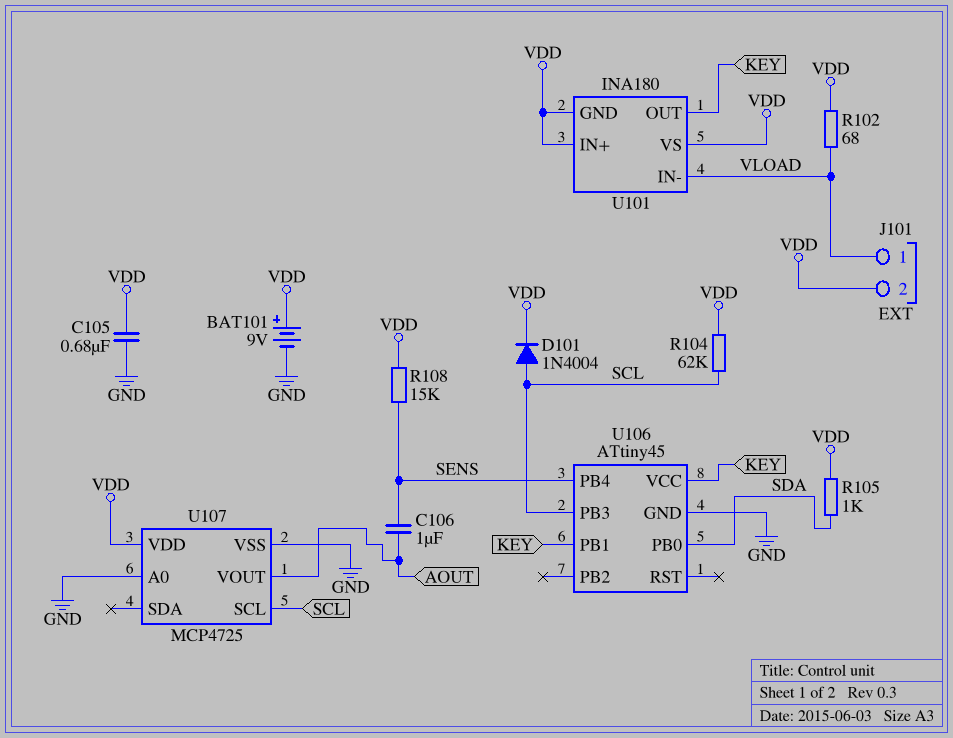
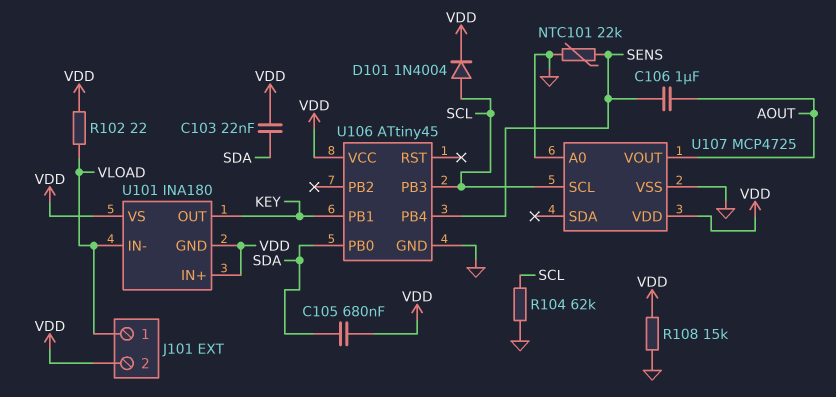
BAT101: 9V (plus VDD, minus GND) -> none
C103: none -> 22nF (SDA, VDD)
C105: 680nF (GND, VDD) -> 680nF (SDA, VDD)
NTC101: none -> 22k (GND, SENS)
R102: 68 (VDD, VLOAD) -> 22 (VDD, VLOAD)
R104: 62k (SCL, VDD) -> 62k (GND, SCL)
R105: 1k (SDA, VDD) -> none
R108: 15k (SENS, VDD) -> 15k (GND, VDD)
U106 pin VCC: KEY -> VDD

